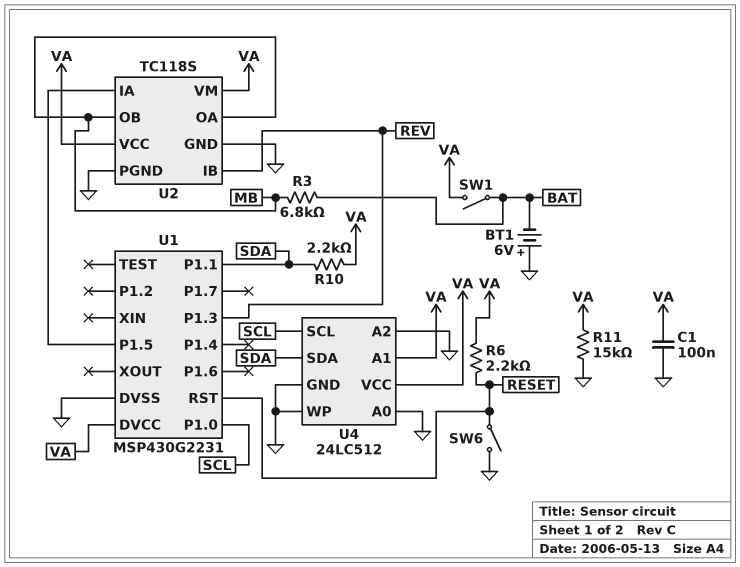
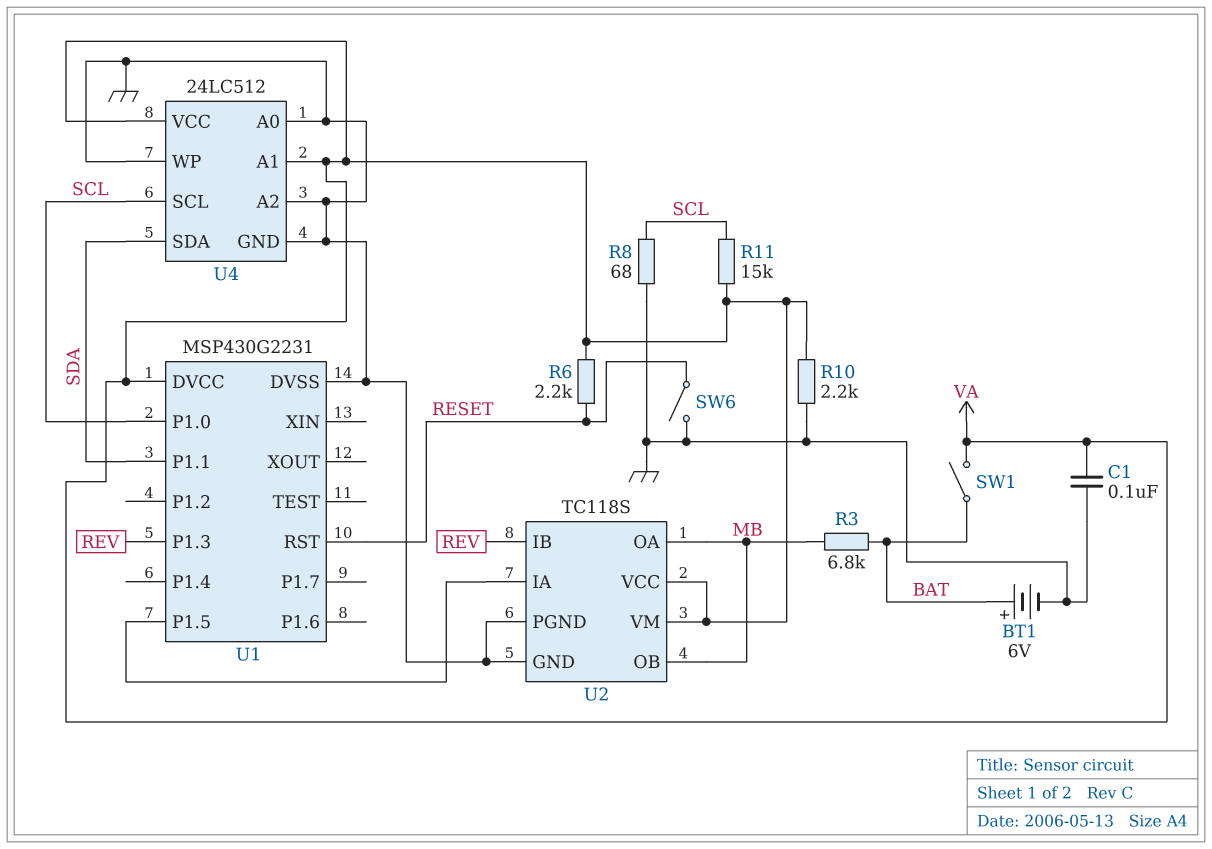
BT1: 6V (plus GND, minus BAT) -> 6V (plus BAT, minus GND)
R8: none -> 68 (GND, SCL)
R10: 2.2k (SDA, VA) -> 2.2k (GND, VA)
R11: 15k (GND, VA) -> 15k (SCL, VA)

